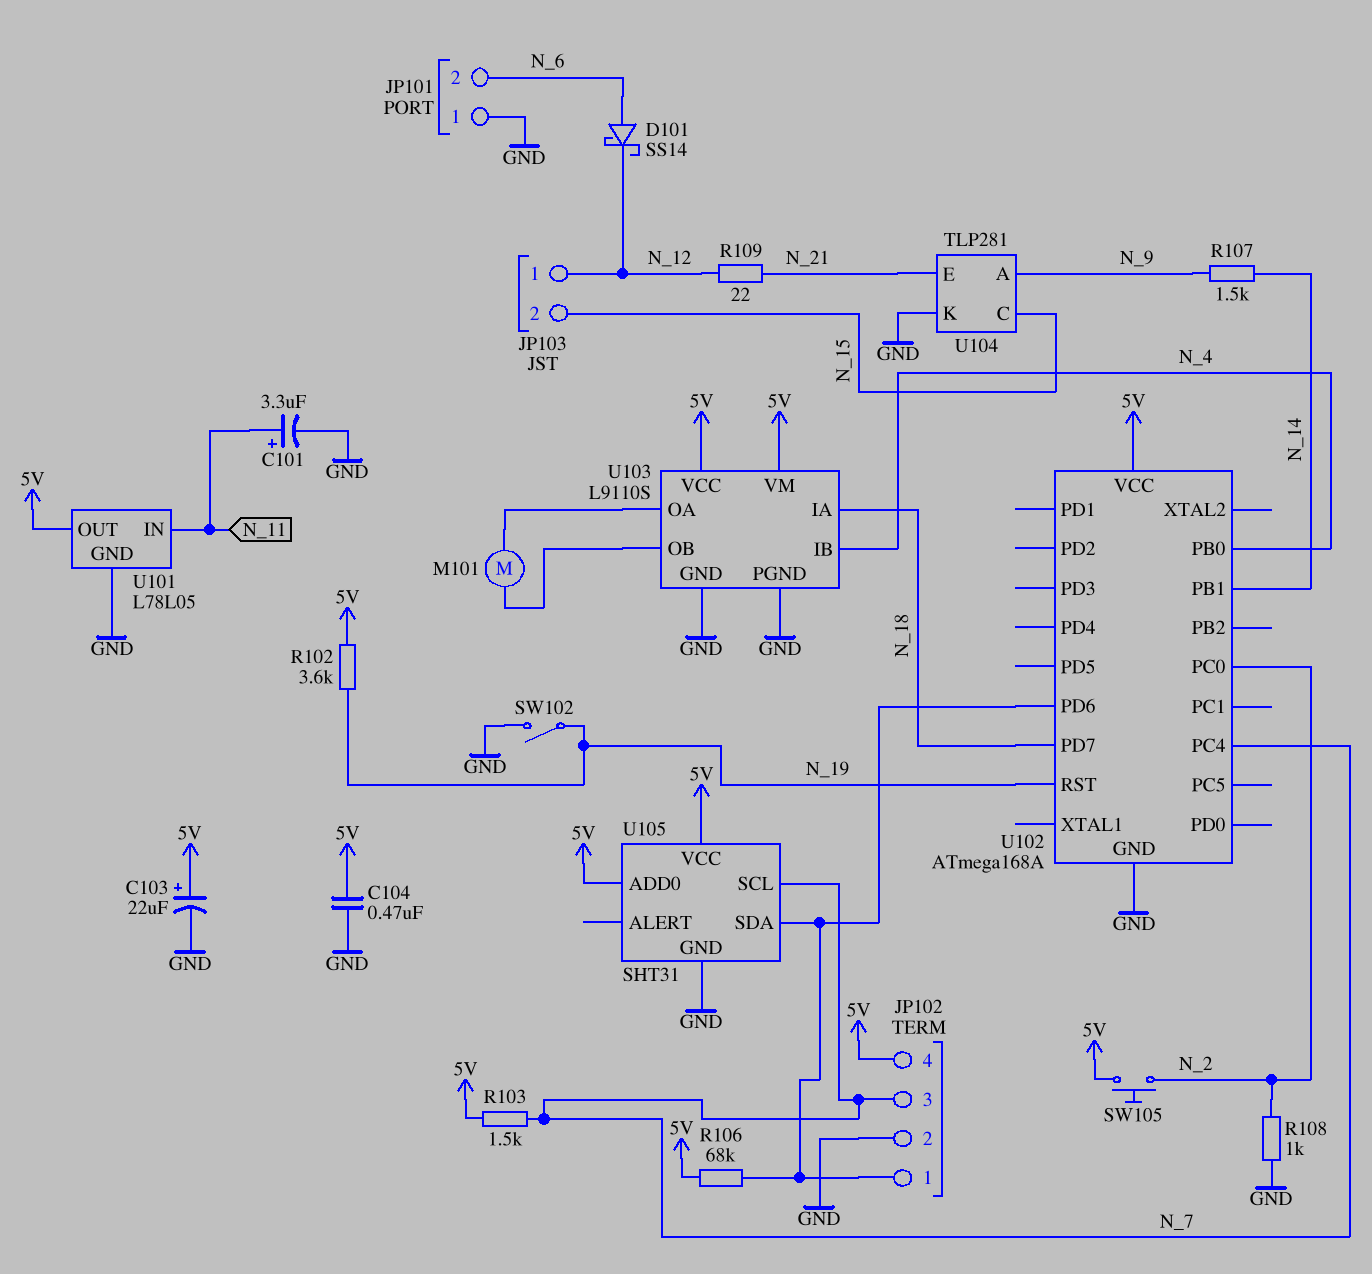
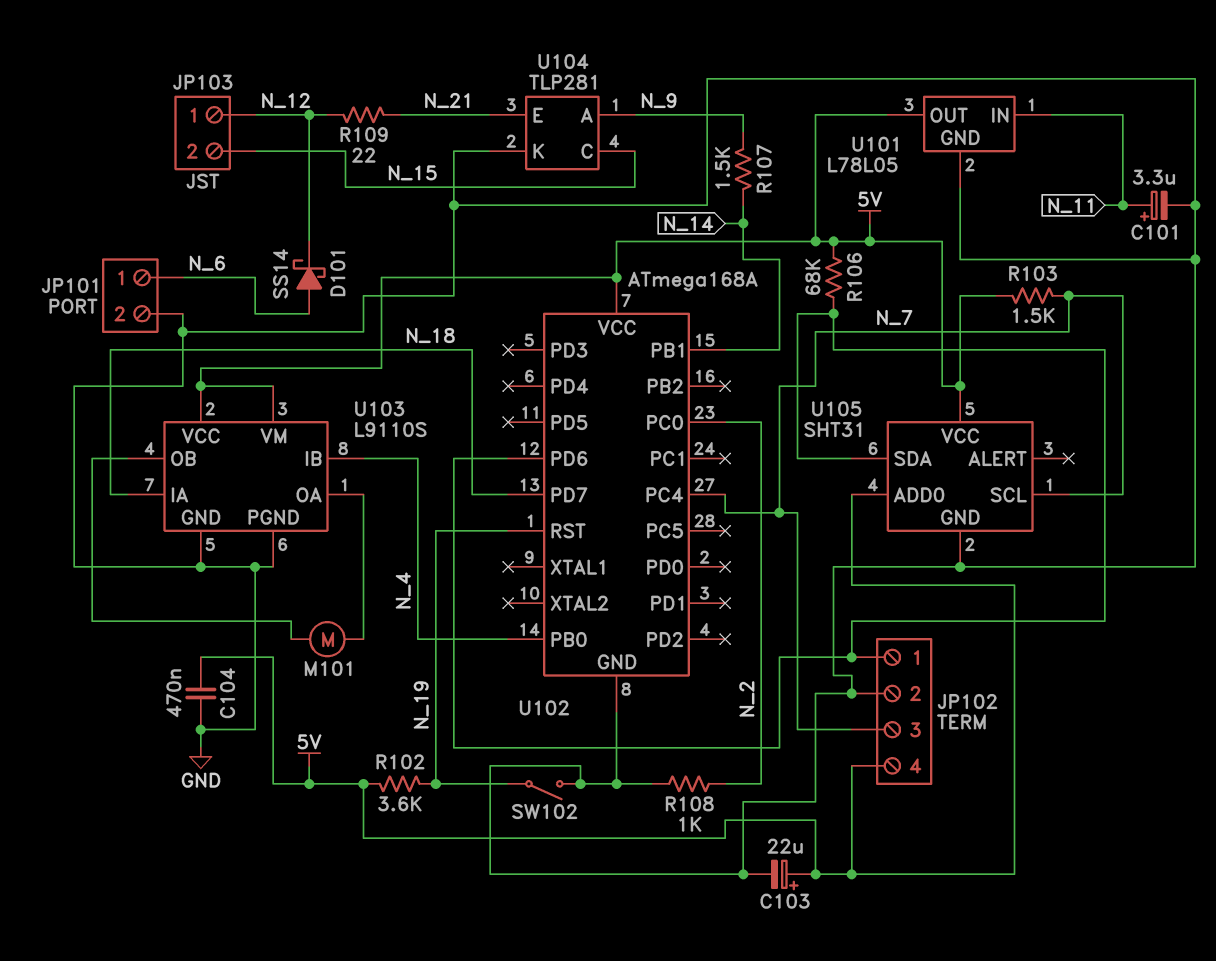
JP101 pin 1: GND -> N_6
JP101 pin 2: N_6 -> GND
SW105: button (5V, N_2) -> none

